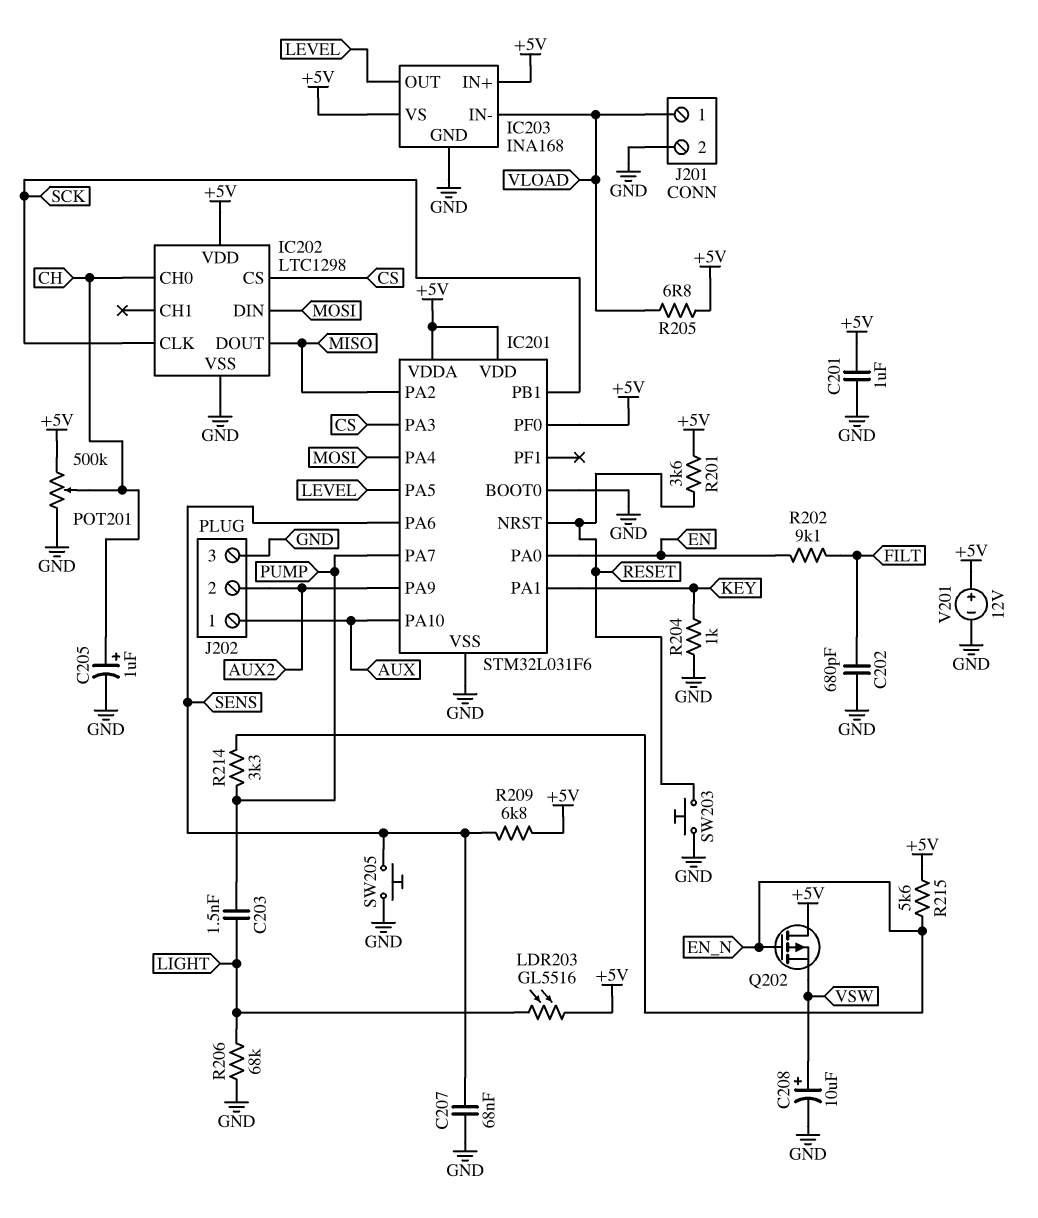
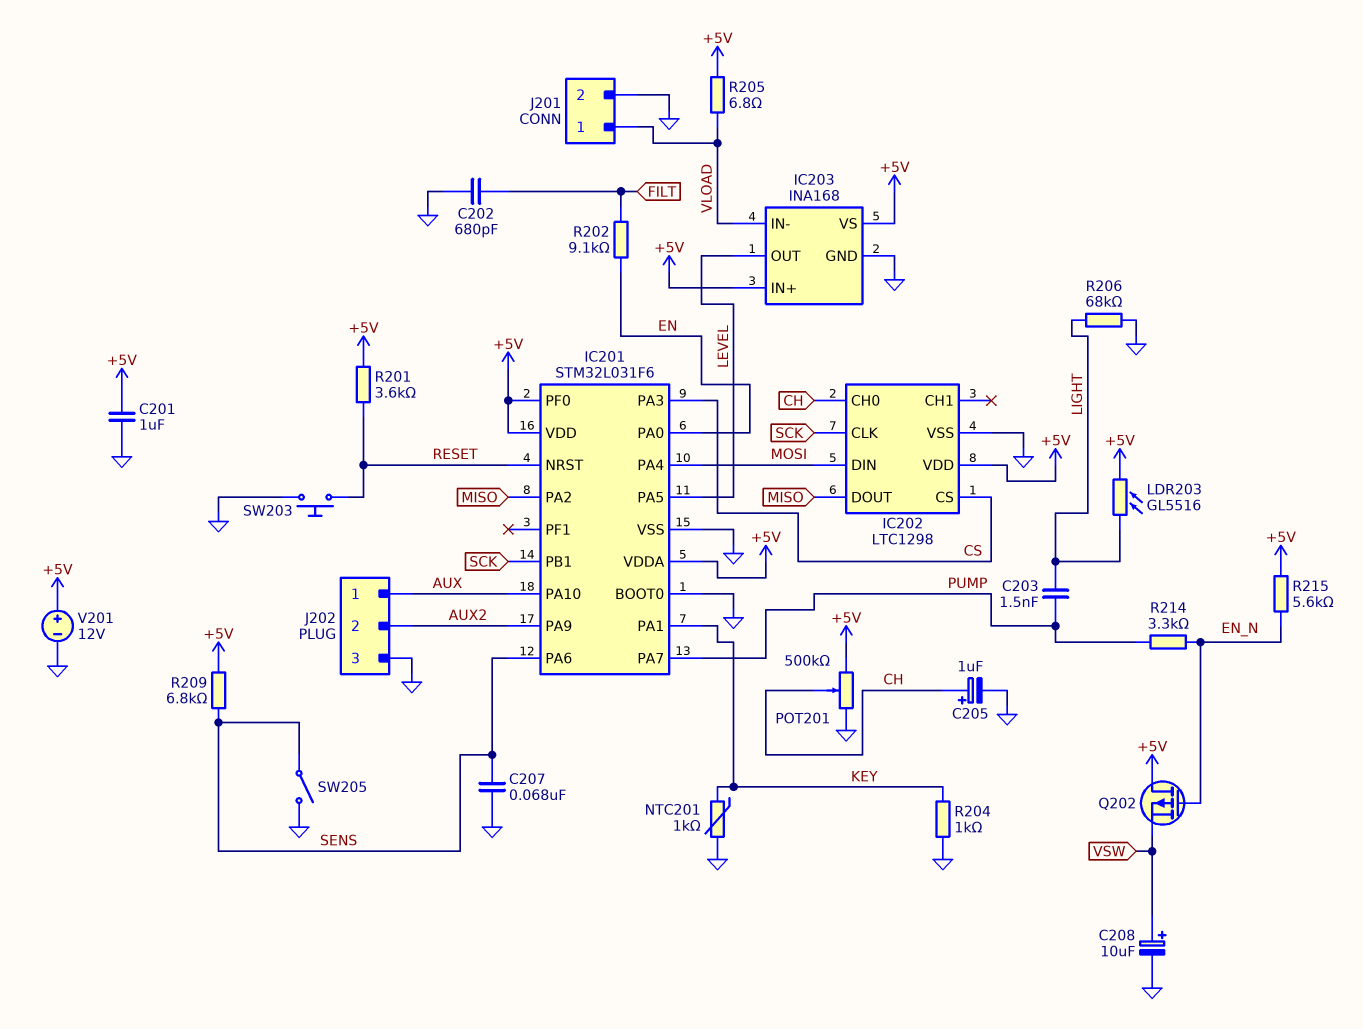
NTC201: none -> 1k (GND, KEY)
SW205: button (GND, SENS) -> switch (GND, SENS)

